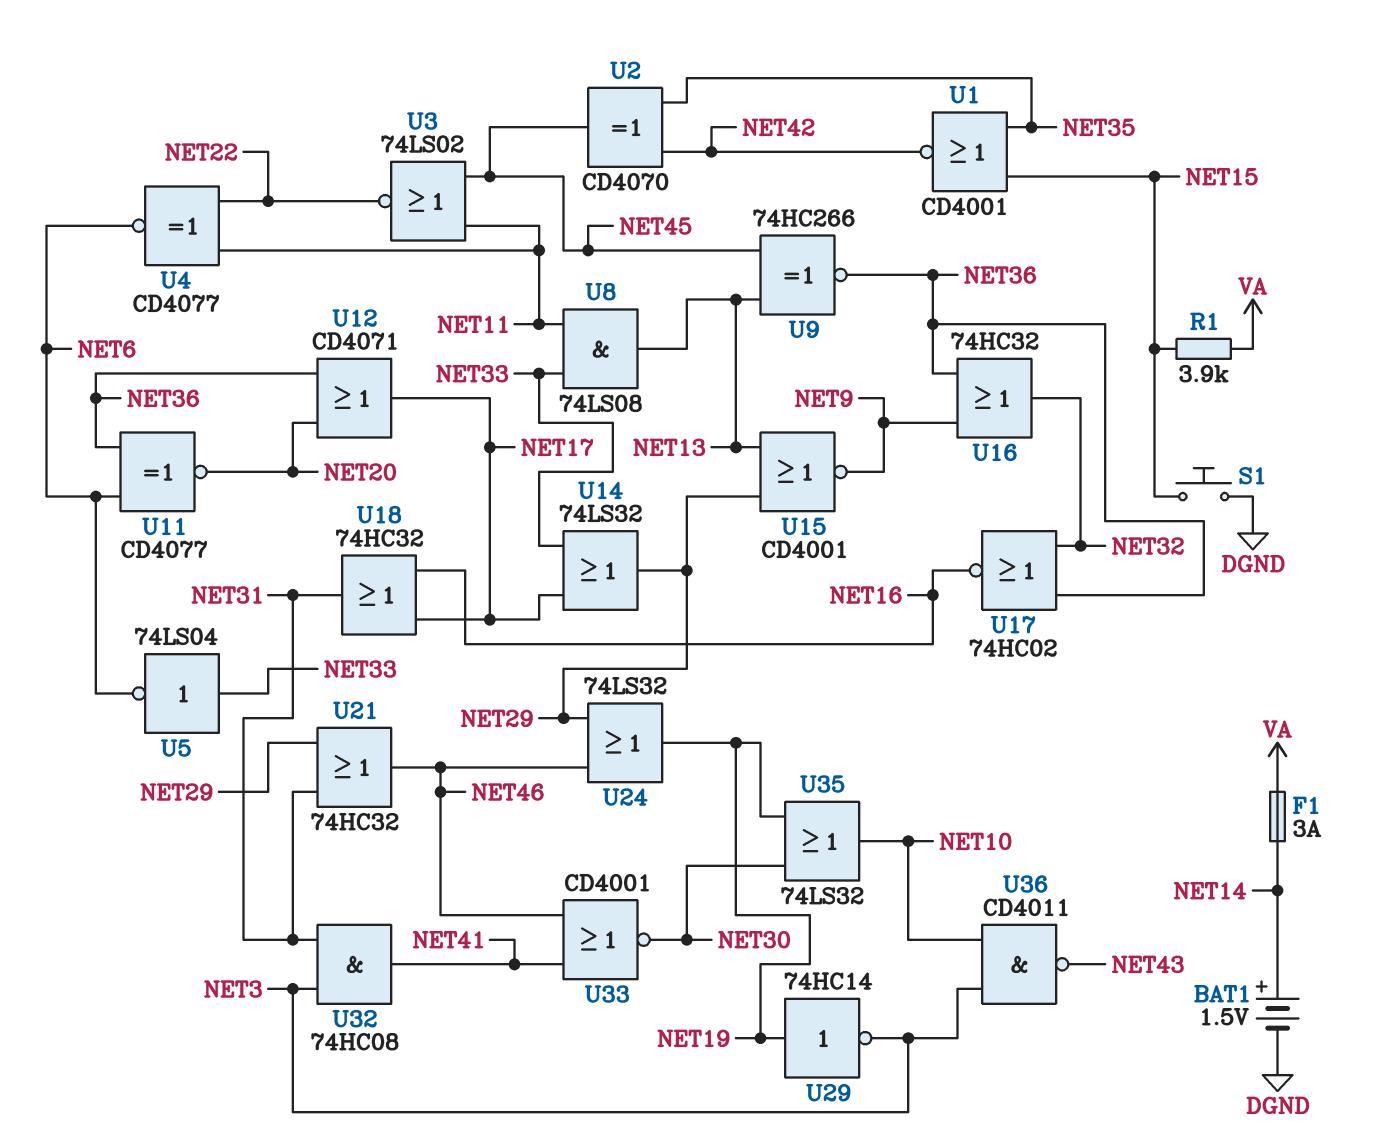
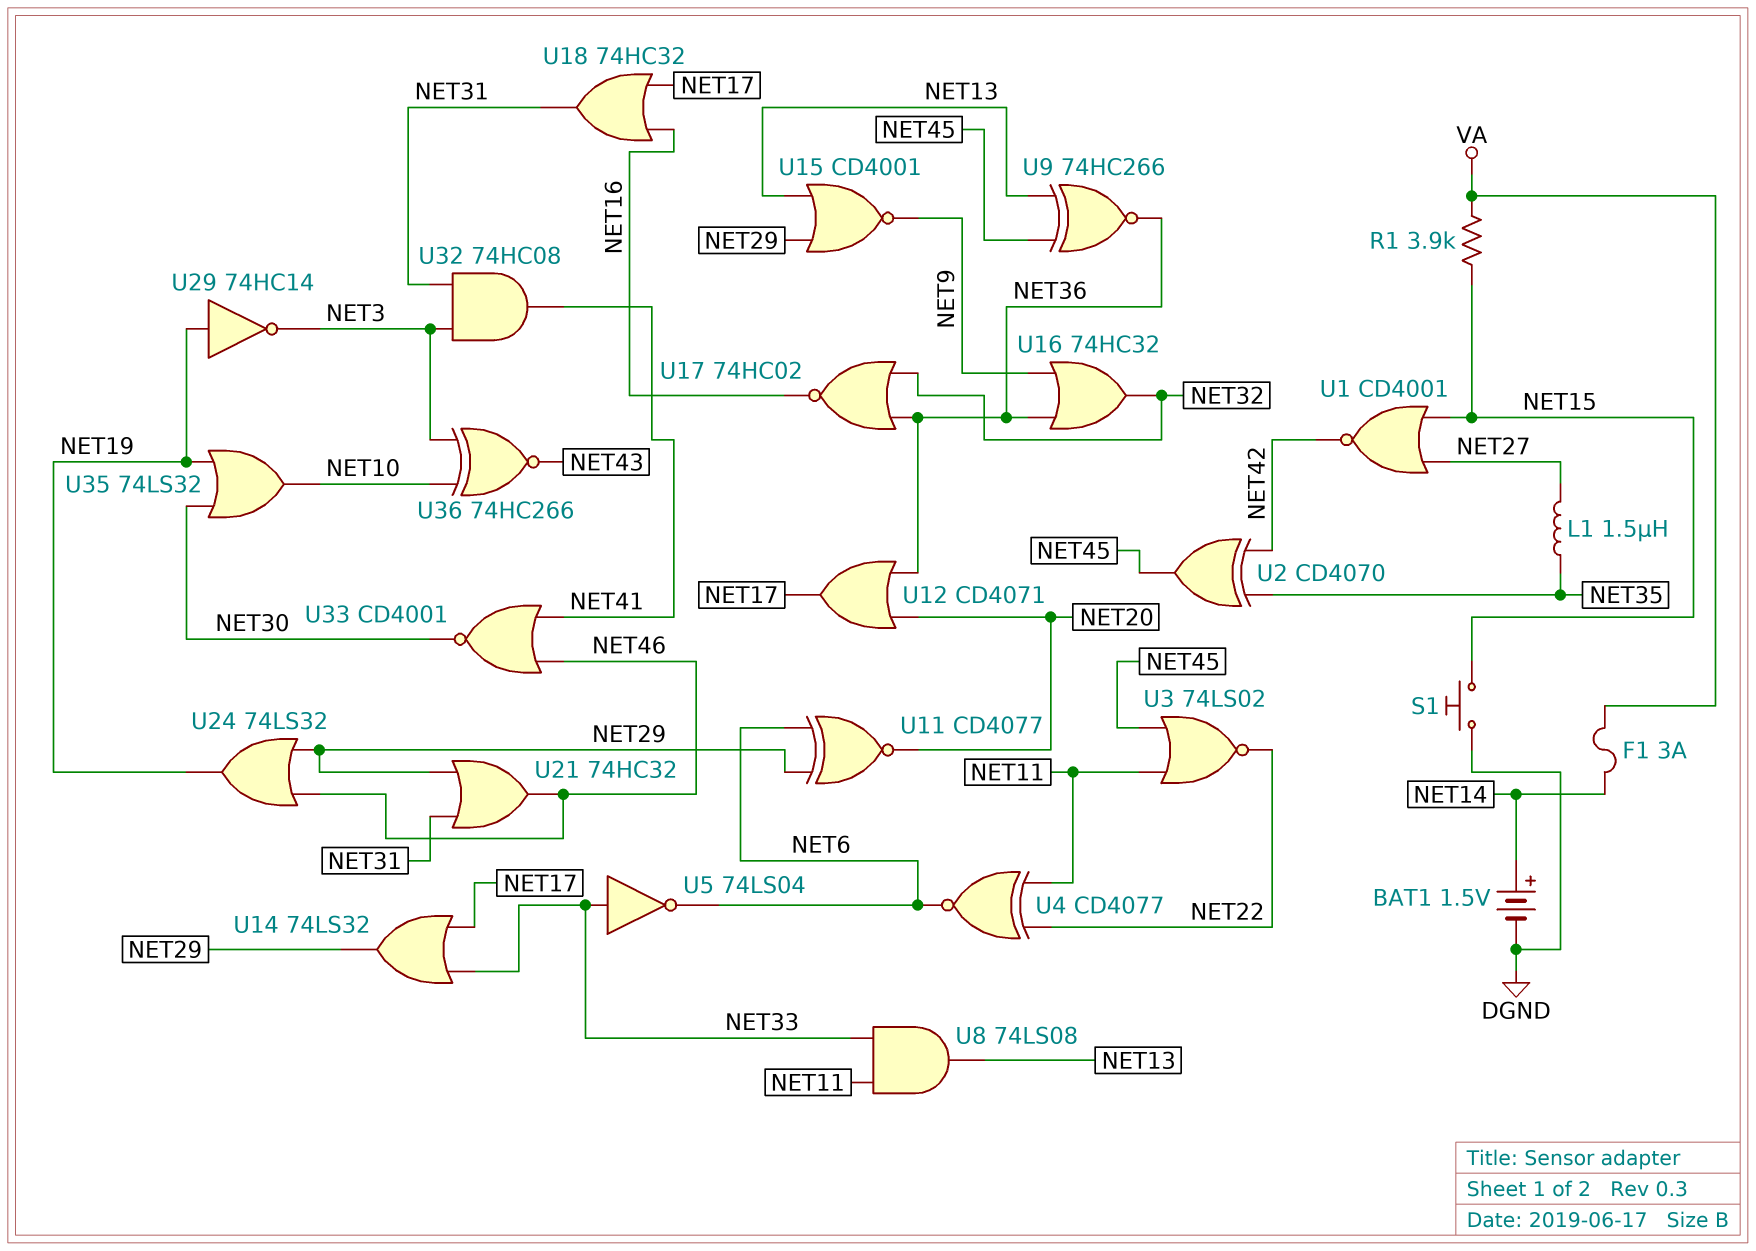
L1: none -> 1.5uH (NET27, NET35)
U1: NOR CD4001 (in NET15, in NET35, out NET42) -> NOR CD4001 (in NET15, in NET27, out NET42)
U11: XNOR CD4077 (in NET6, in NET36, out NET20) -> XNOR CD4077 (in NET6, in NET29, out NET20)
U36: NAND CD4011 (in NET3, in NET10, out NET43) -> XNOR 74HC266 (in NET3, in NET10, out NET43)

